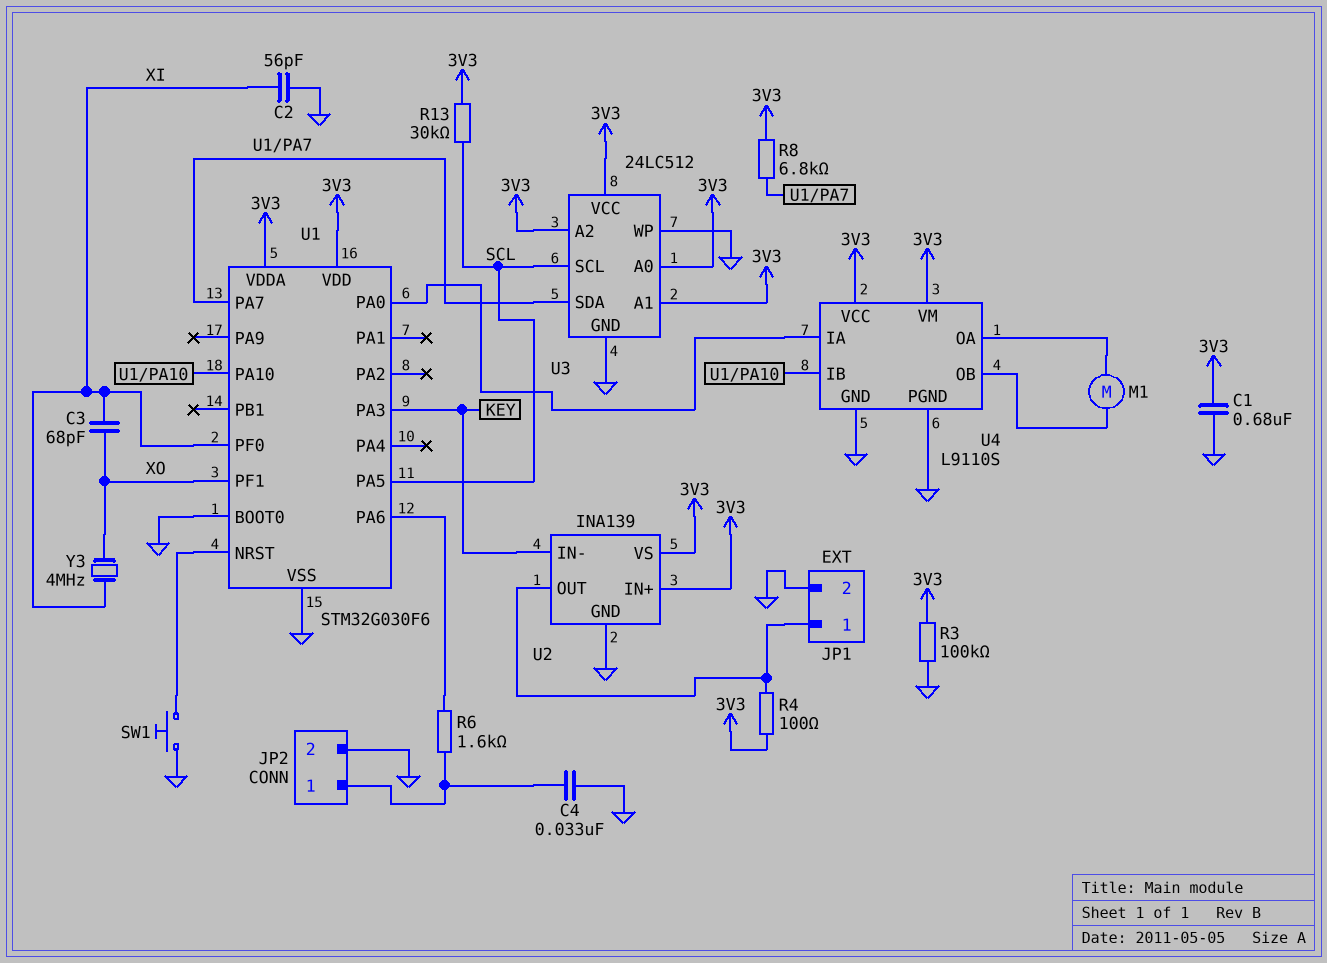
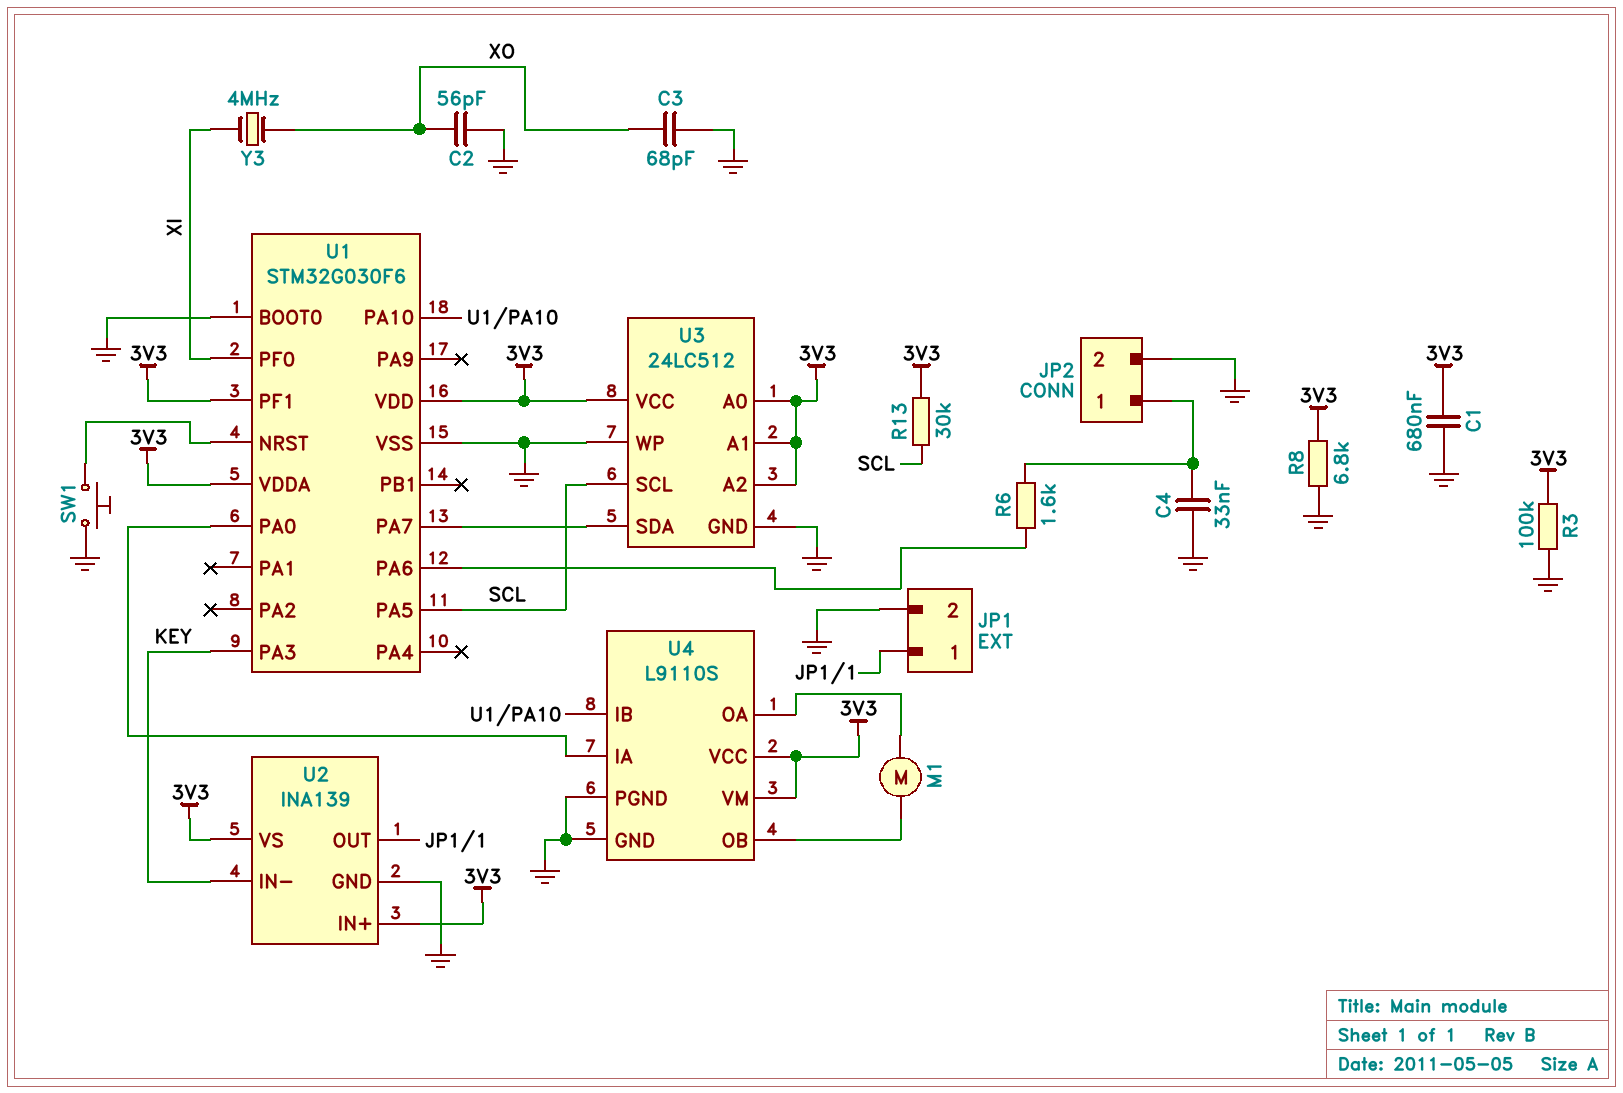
C2: 56pF (GND, XI) -> 56pF (GND, XO)
C3: 68pF (XI, XO) -> 68pF (GND, XO)
R4: 100 (3V3, JP1/1) -> none
R8: 6.8k (3V3, U1/PA7) -> 6.8k (3V3, GND)
U1 pin PF1: XO -> 3V3

